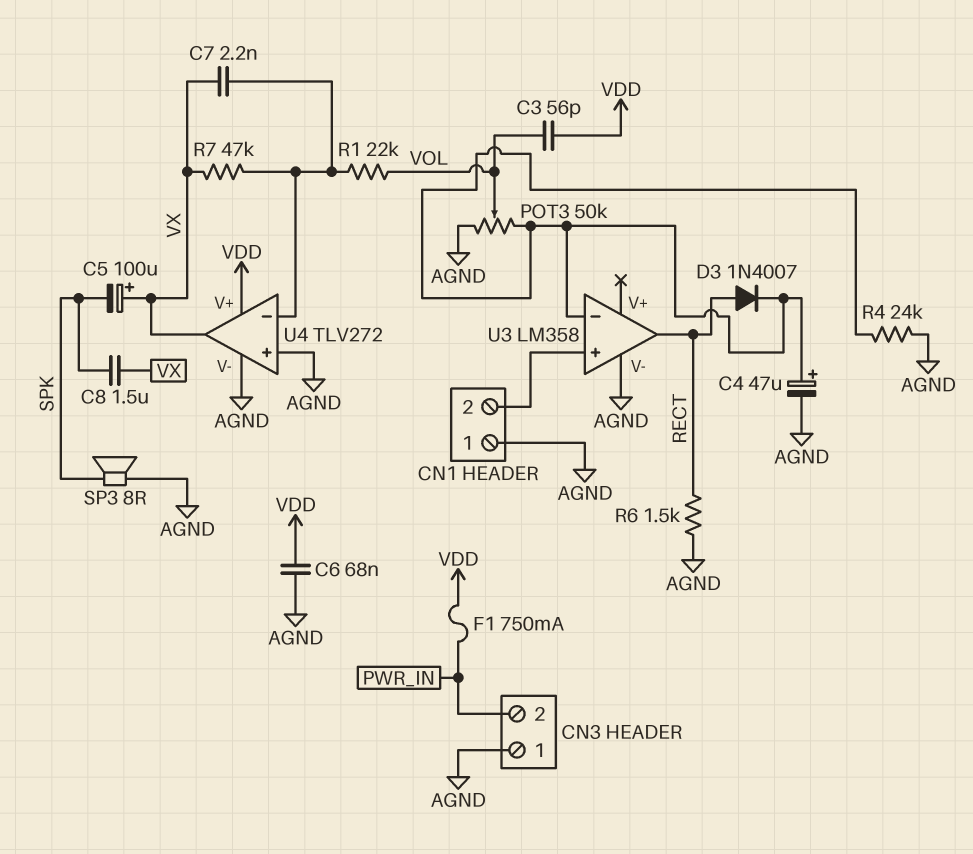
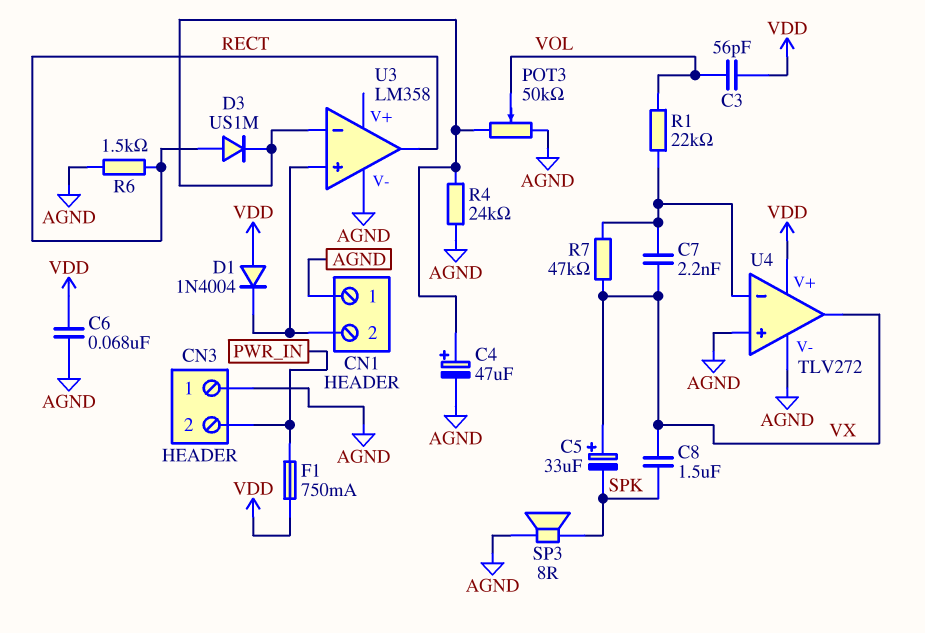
C5: 100uF (plus VX, minus SPK) -> 33uF (plus VX, minus SPK)
D1: none -> diode 1N4004 (A VDD, K CN1/2)
D3: diode 1N4007 (A RECT, K U3/in-) -> diode US1M (A RECT, K U3/in-)

